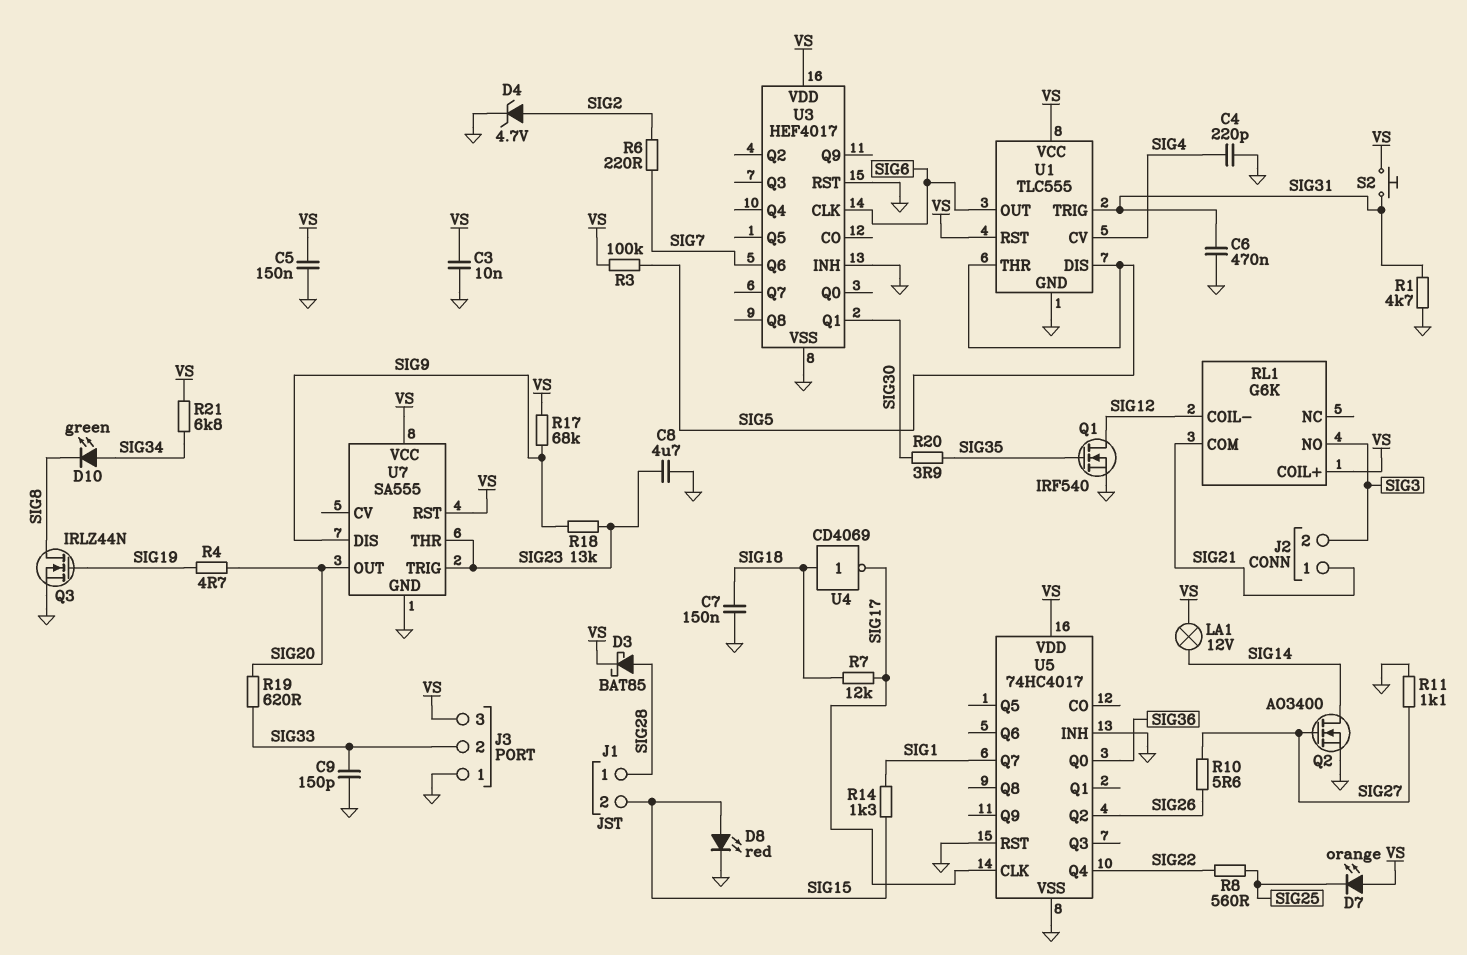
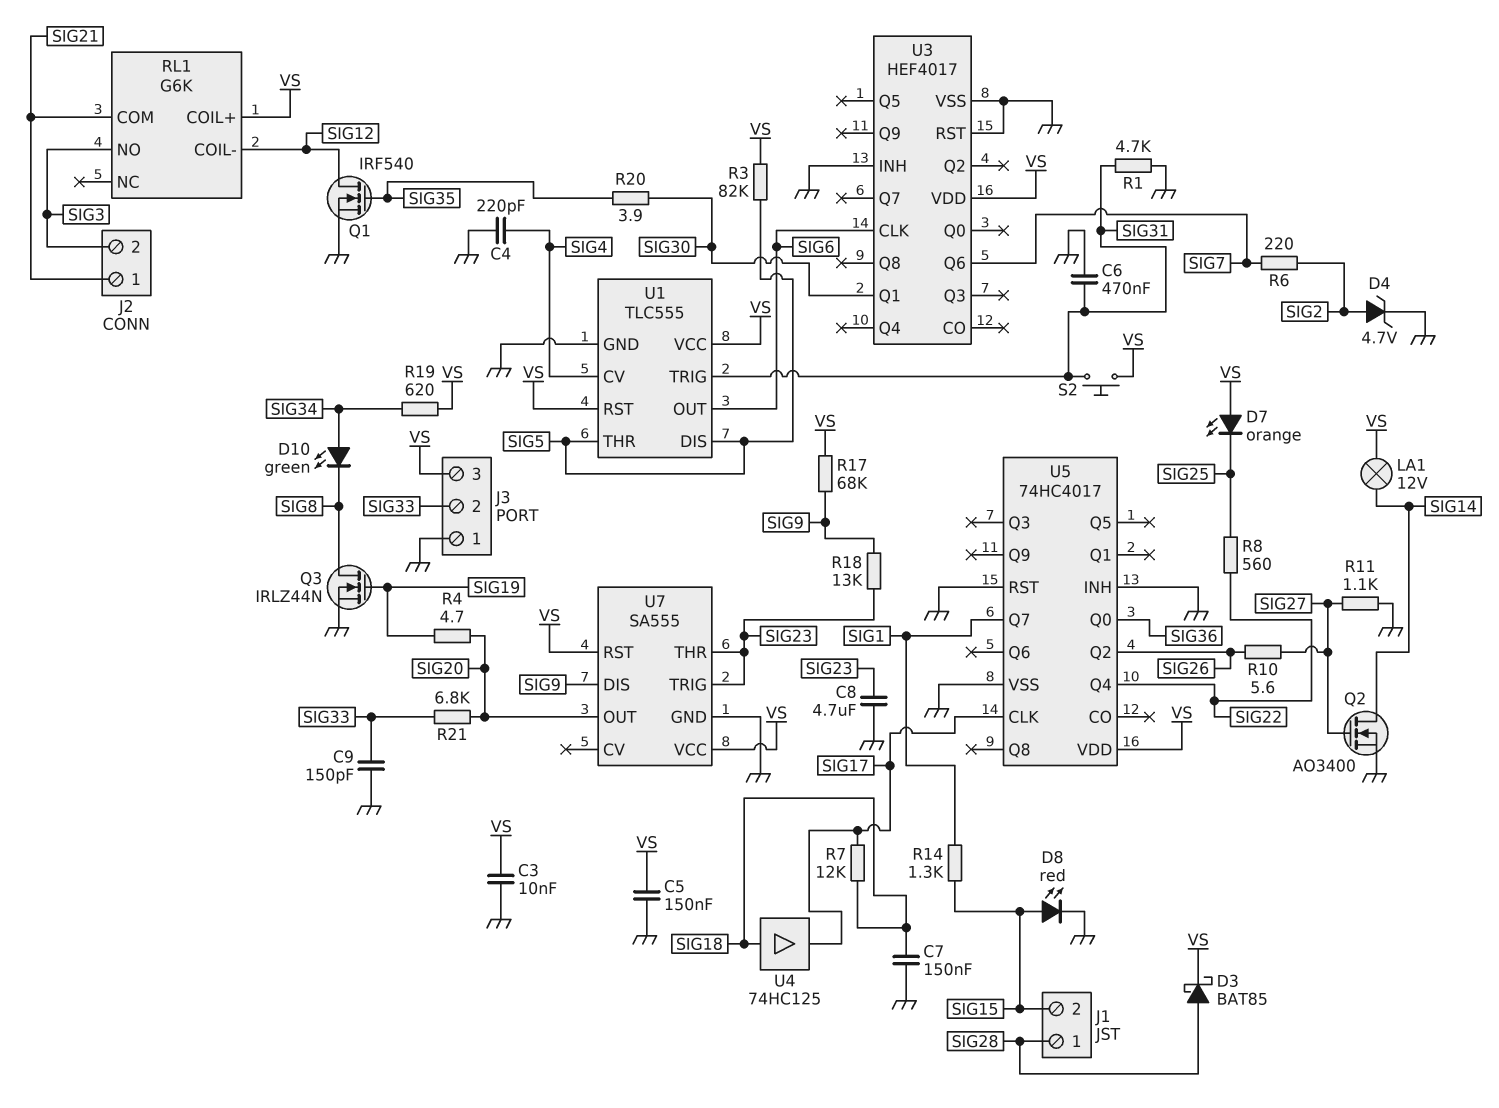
R3: 100k (SIG5, VS) -> 82k (SIG5, VS)
R19: 620 (SIG20, SIG33) -> 620 (SIG34, VS)
R21: 6.8k (SIG34, VS) -> 6.8k (SIG20, SIG33)
U4: NOT CD4069 (in SIG18, out SIG17) -> buffer 74HC125 (in SIG18, out SIG17)

